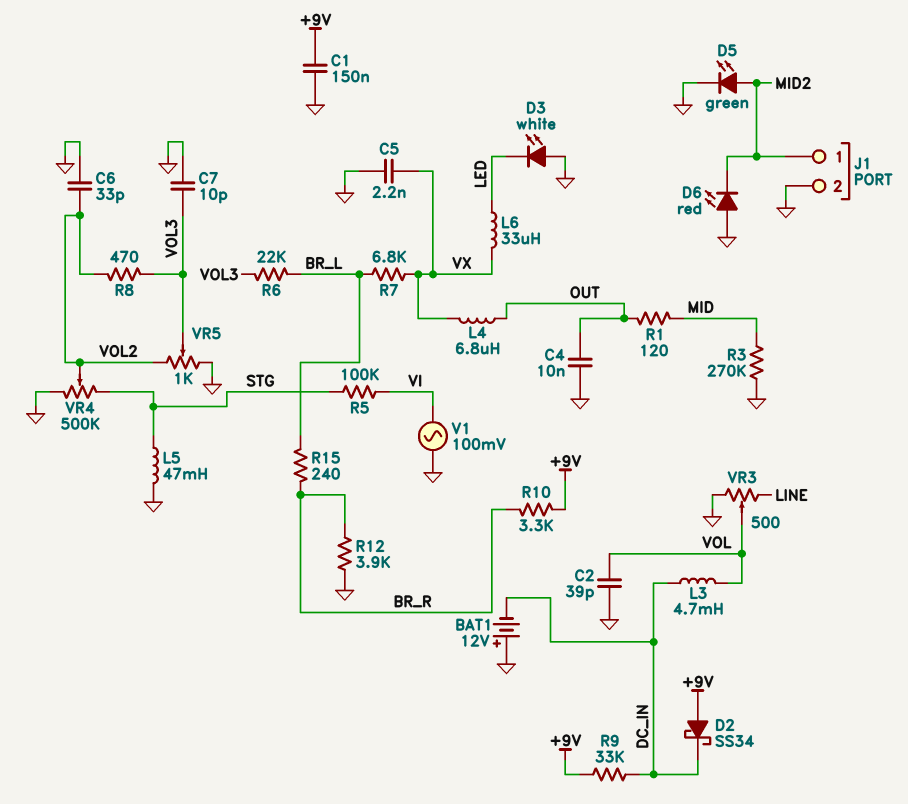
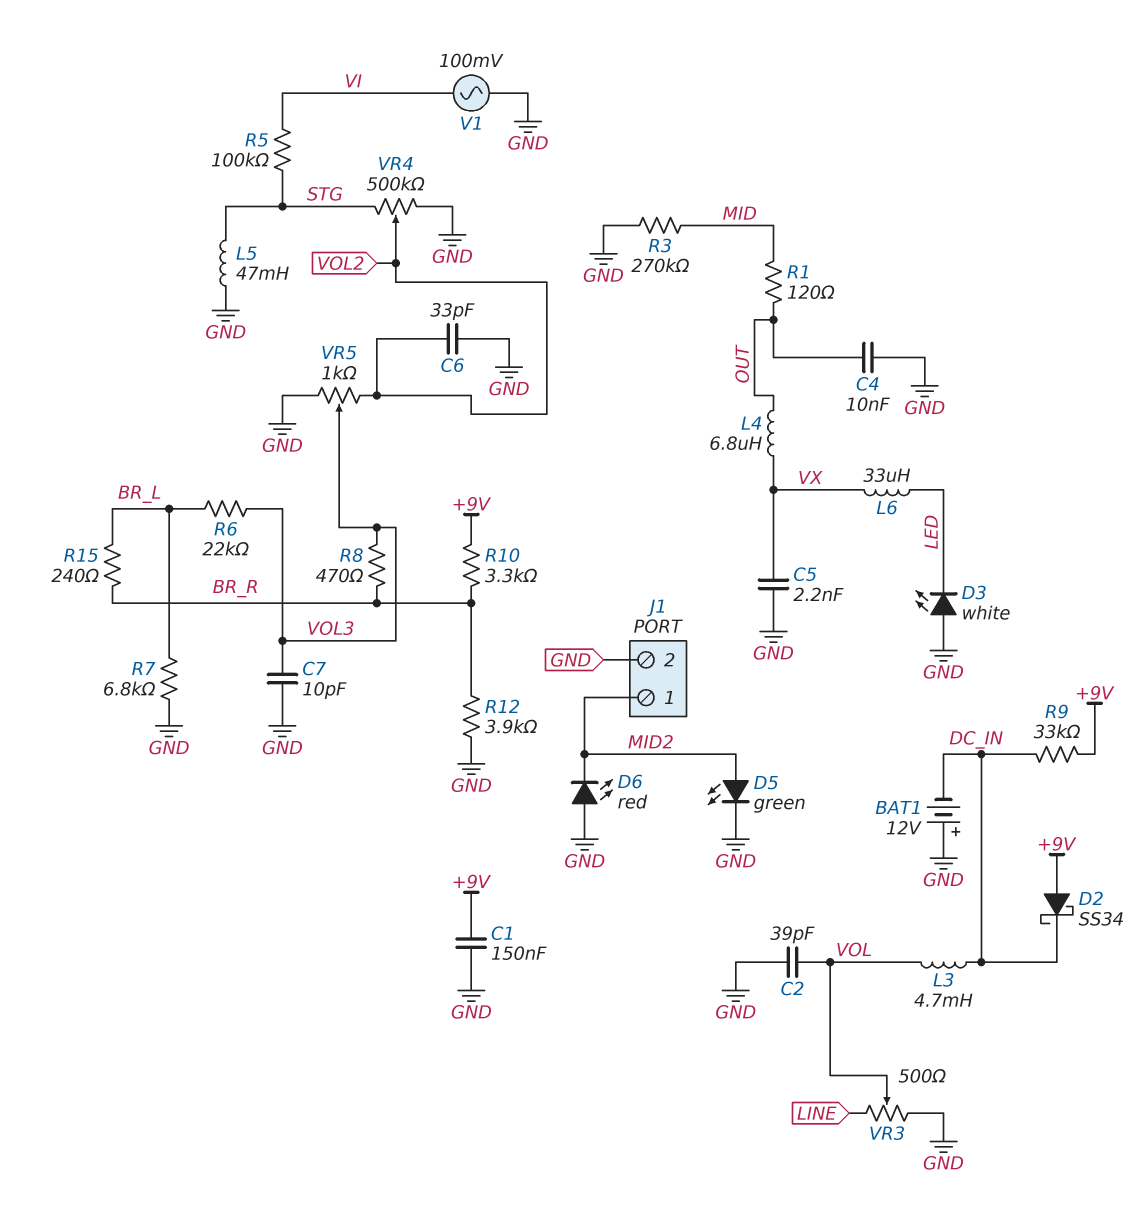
R7: 6.8k (BR_L, VX) -> 6.8k (BR_L, GND)
R8: 470 (VOL2, VOL3) -> 470 (BR_R, VOL3)

